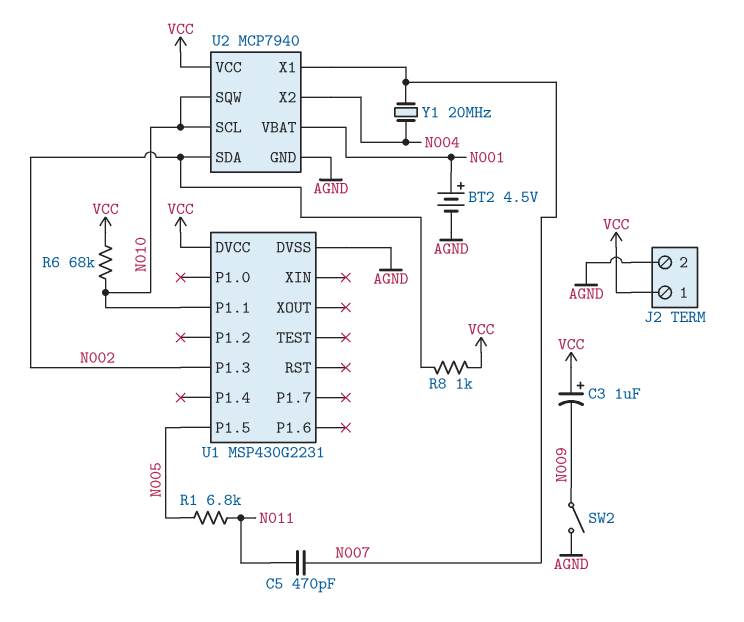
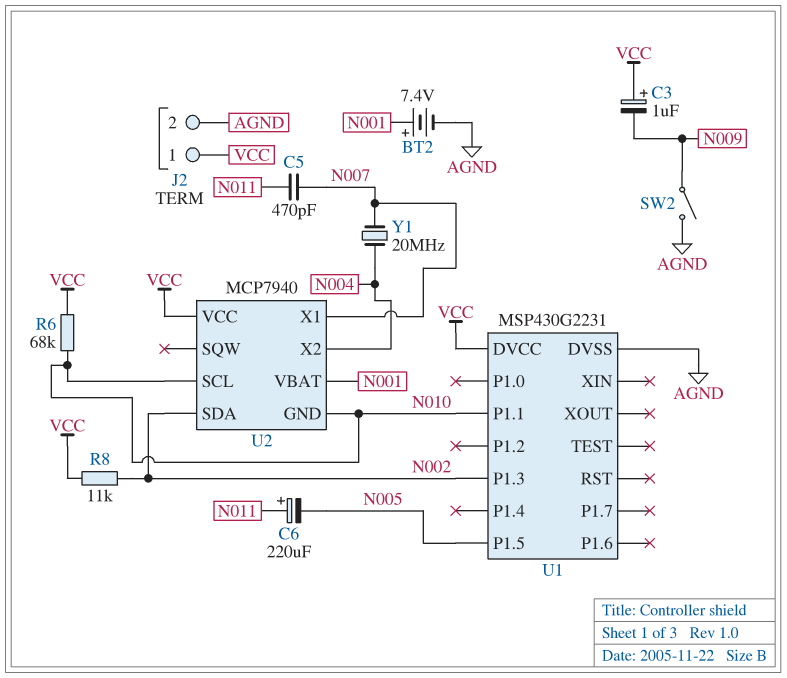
BT2: 4.5V (plus N001, minus AGND) -> 7.4V (plus N001, minus AGND)
C6: none -> 220uF (plus N011, minus N005)
R1: 6.8k (N005, N011) -> none
R8: 1k (N002, VCC) -> 11k (N002, VCC)
U2 pin GND: AGND -> N010
U2 pin SQW: N010 -> none

